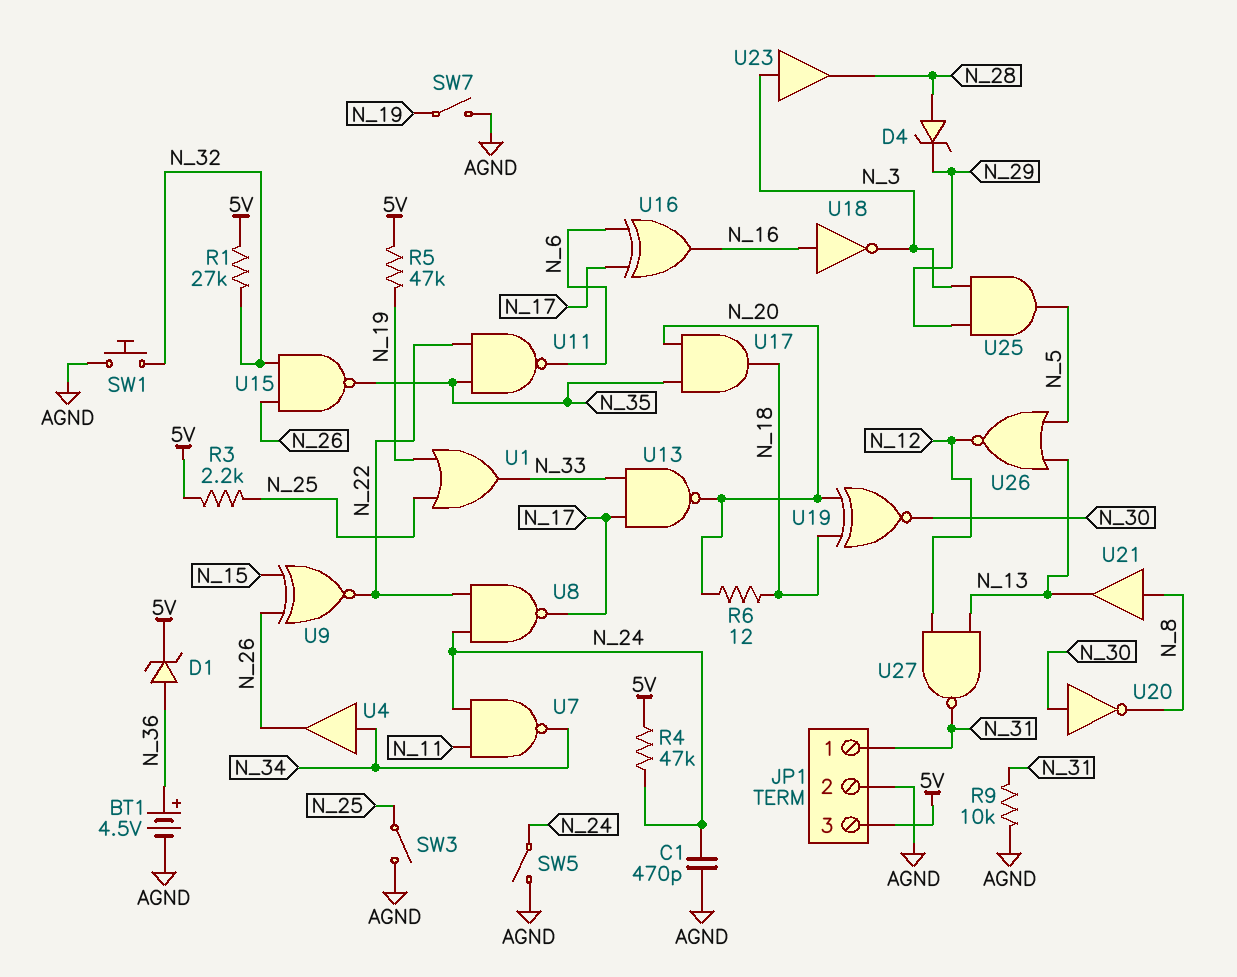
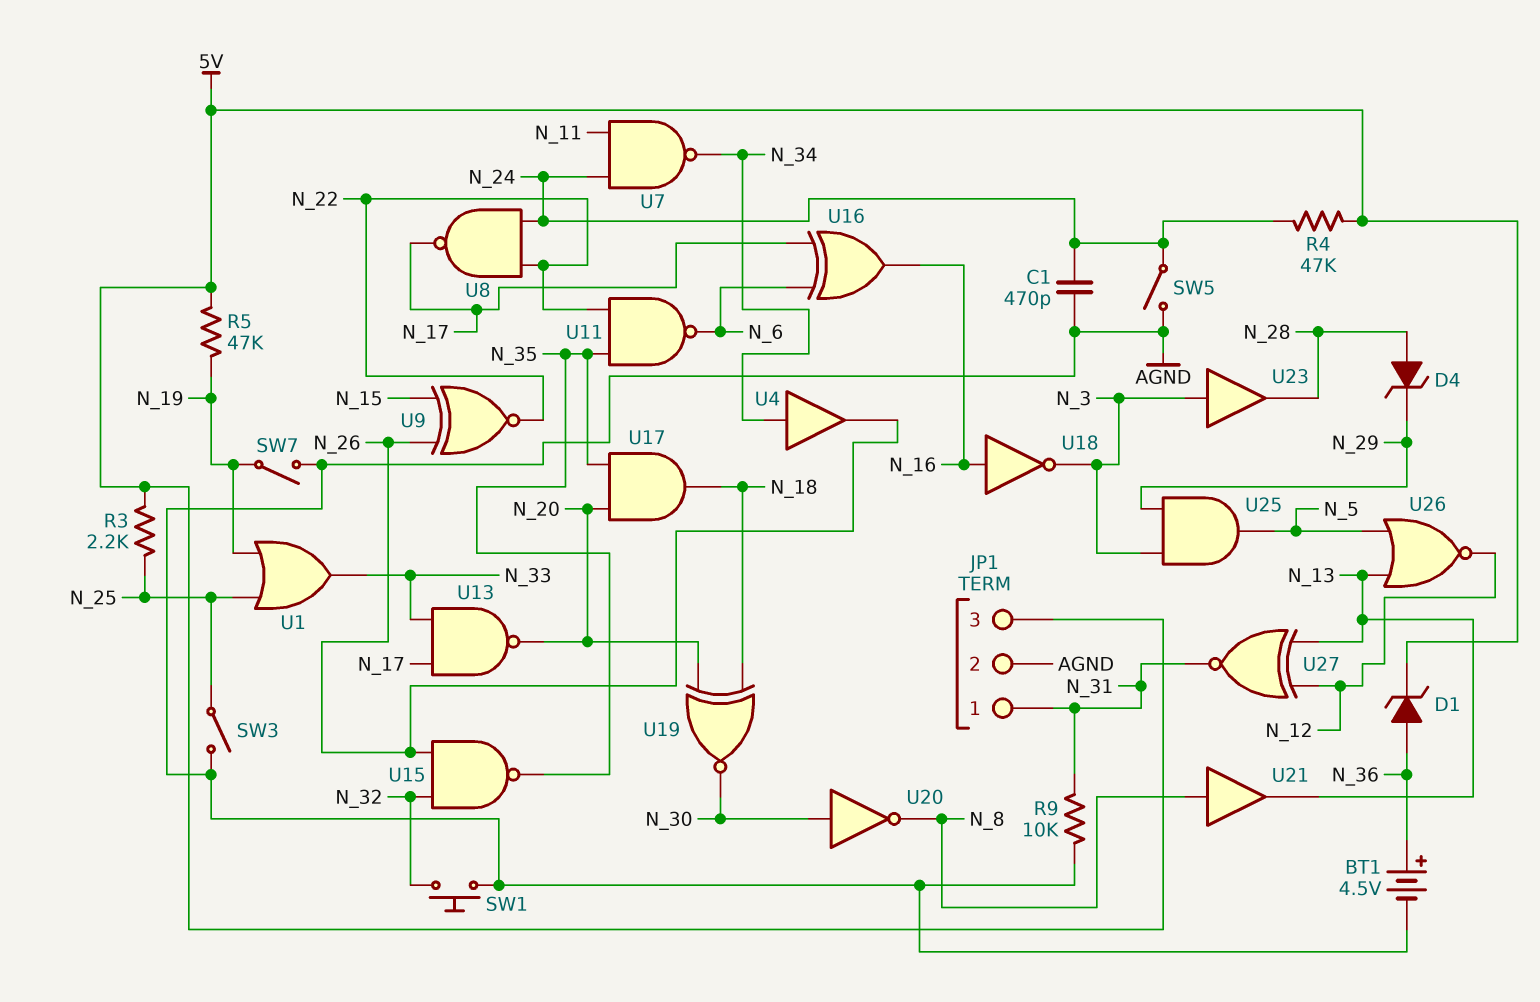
R1: 27k (5V, N_32) -> none
R6: 12 (N_18, N_20) -> none
U27: NAND (in N_12, in N_13, out N_31) -> XNOR (in N_12, in N_13, out N_31)

